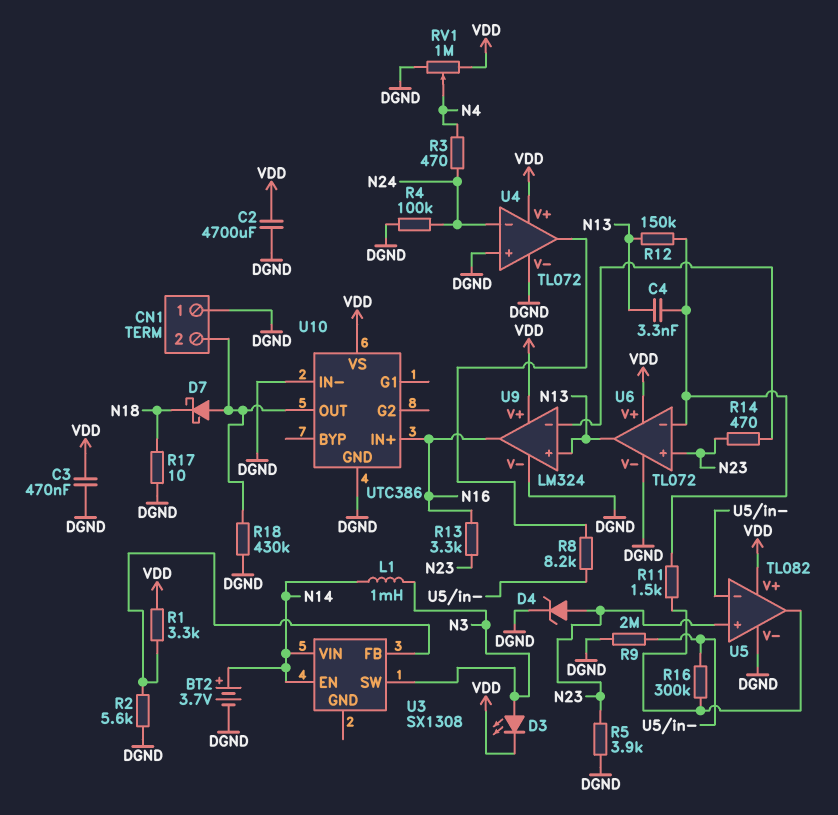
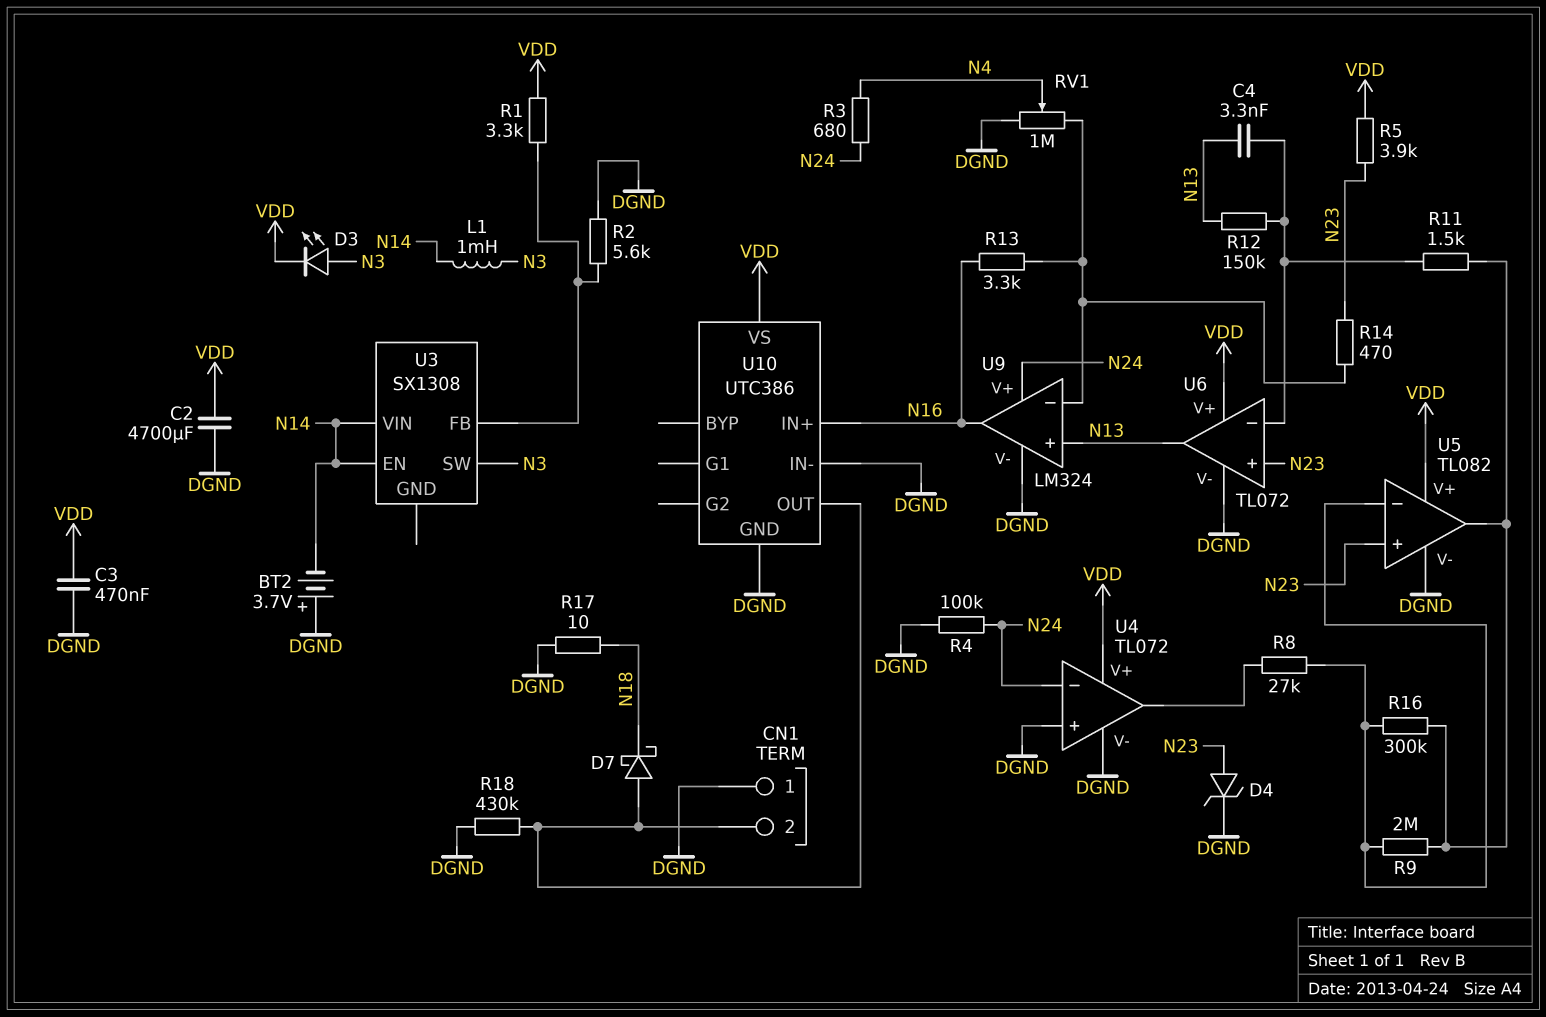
BT2: 3.7V (plus N14, minus DGND) -> 3.7V (plus DGND, minus N14)
R3: 470 (N4, N24) -> 680 (N4, N24)
R5: 3.9k (DGND, N23) -> 3.9k (N23, VDD)
R8: 8.2k (U4/out, U5/in-) -> 27k (U4/out, U5/in-)
R9: 2M (DGND, U5/in-) -> 2M (U5/in-, U5/out)
R13: 3.3k (N16, N23) -> 3.3k (N16, U9/in-)
RV1: 1M (DGND, VDD, wiper N4) -> 1M (DGND, U9/in-, wiper N4)
U9 pin V+: VDD -> N24

